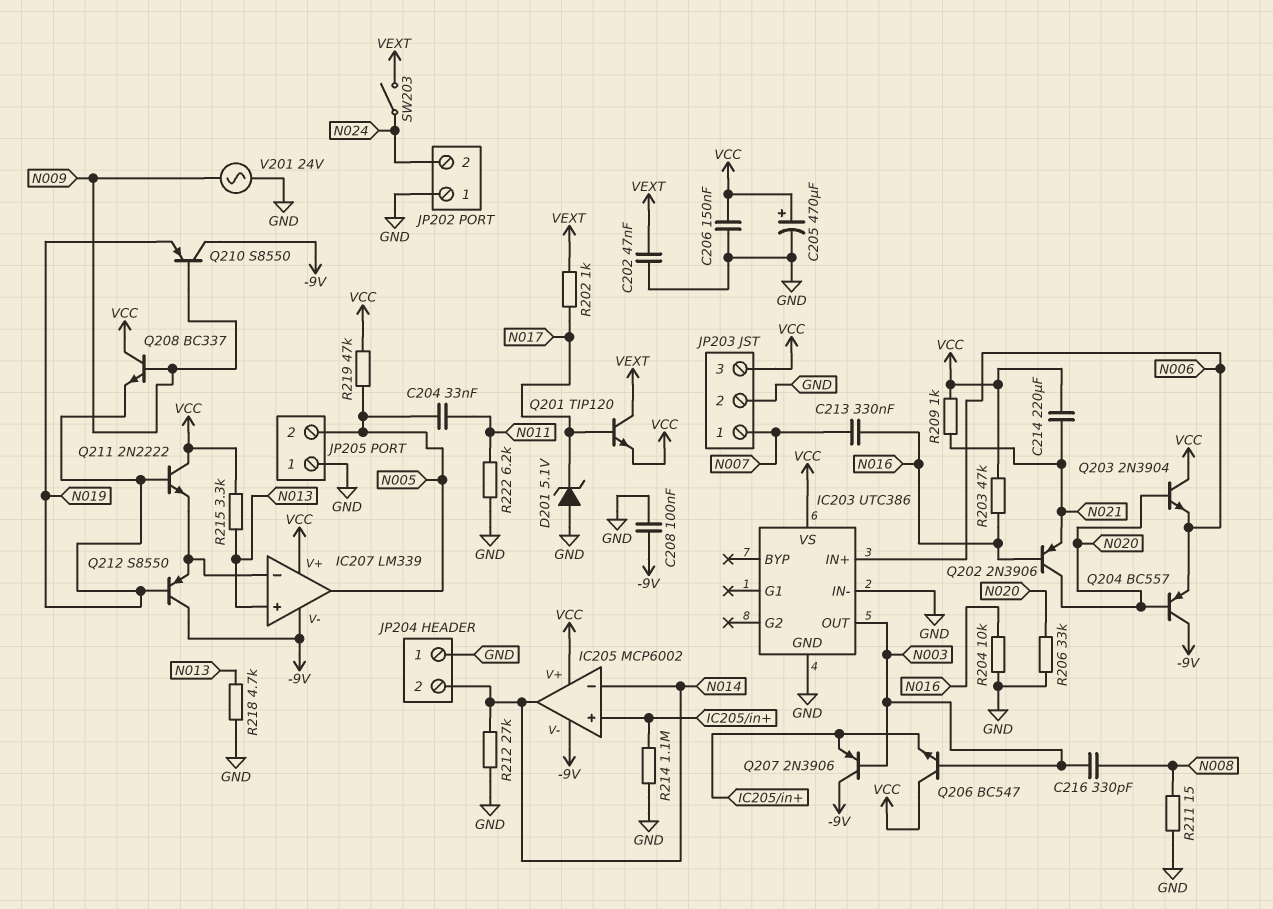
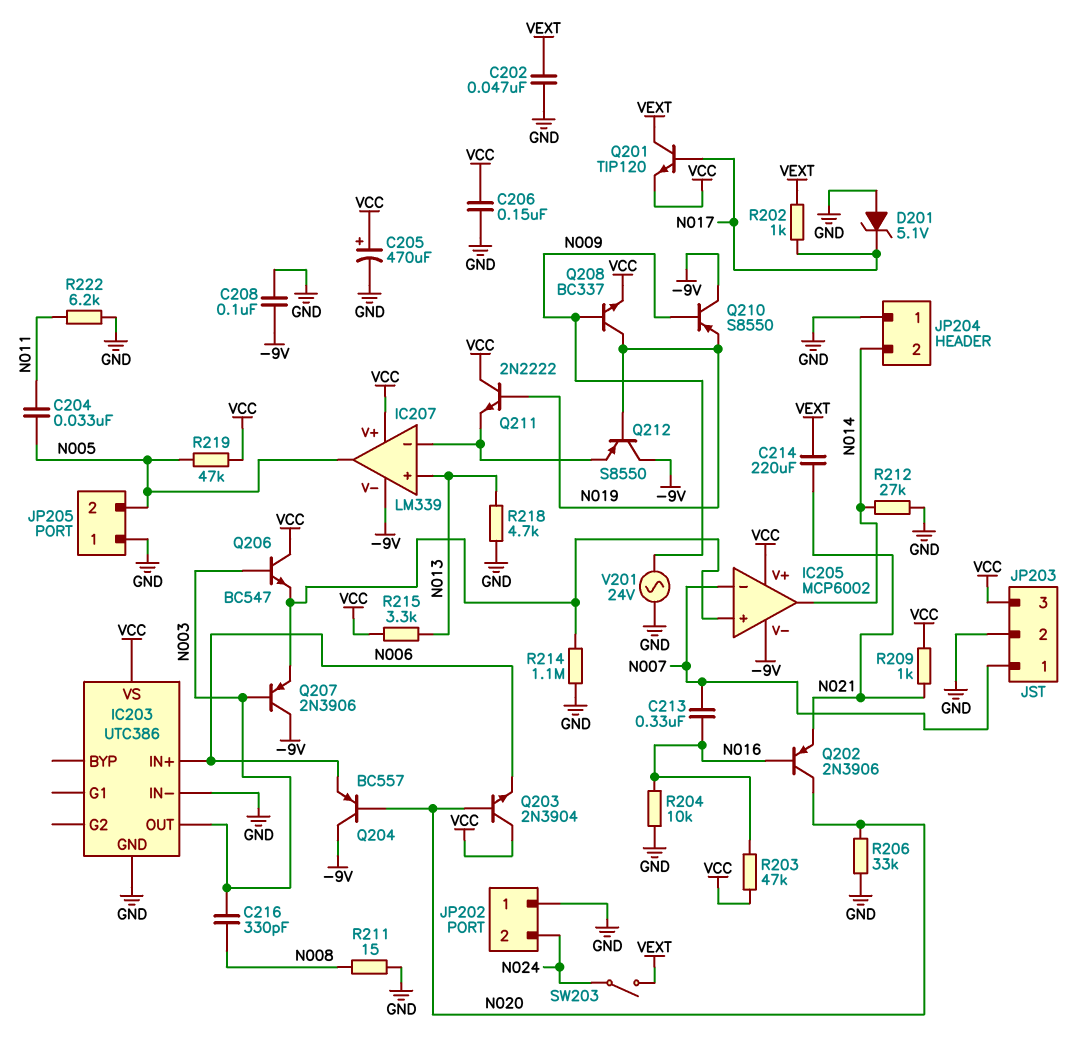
C214: 220uF (N021, VCC) -> 220uF (N021, VEXT)
IC205 pin in-: N014 -> N007
Q208: NPN BC337 (B N009, C VCC, E N019) -> NPN BC337 (B N009, C N019, E VCC)

